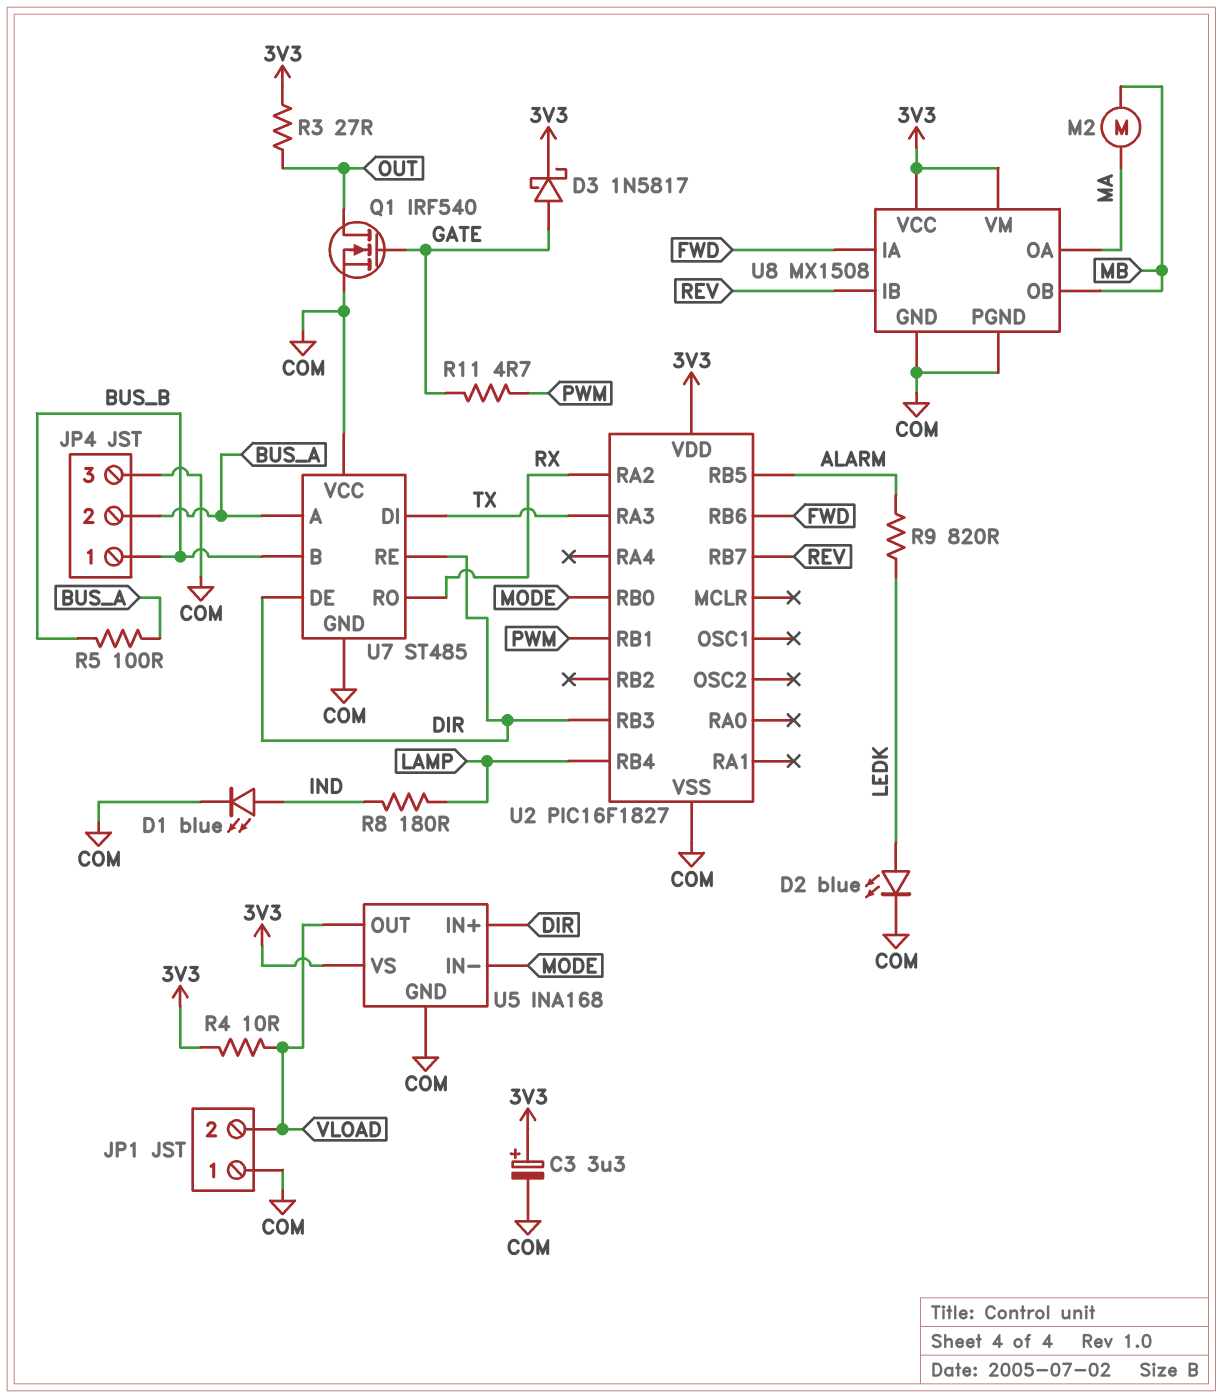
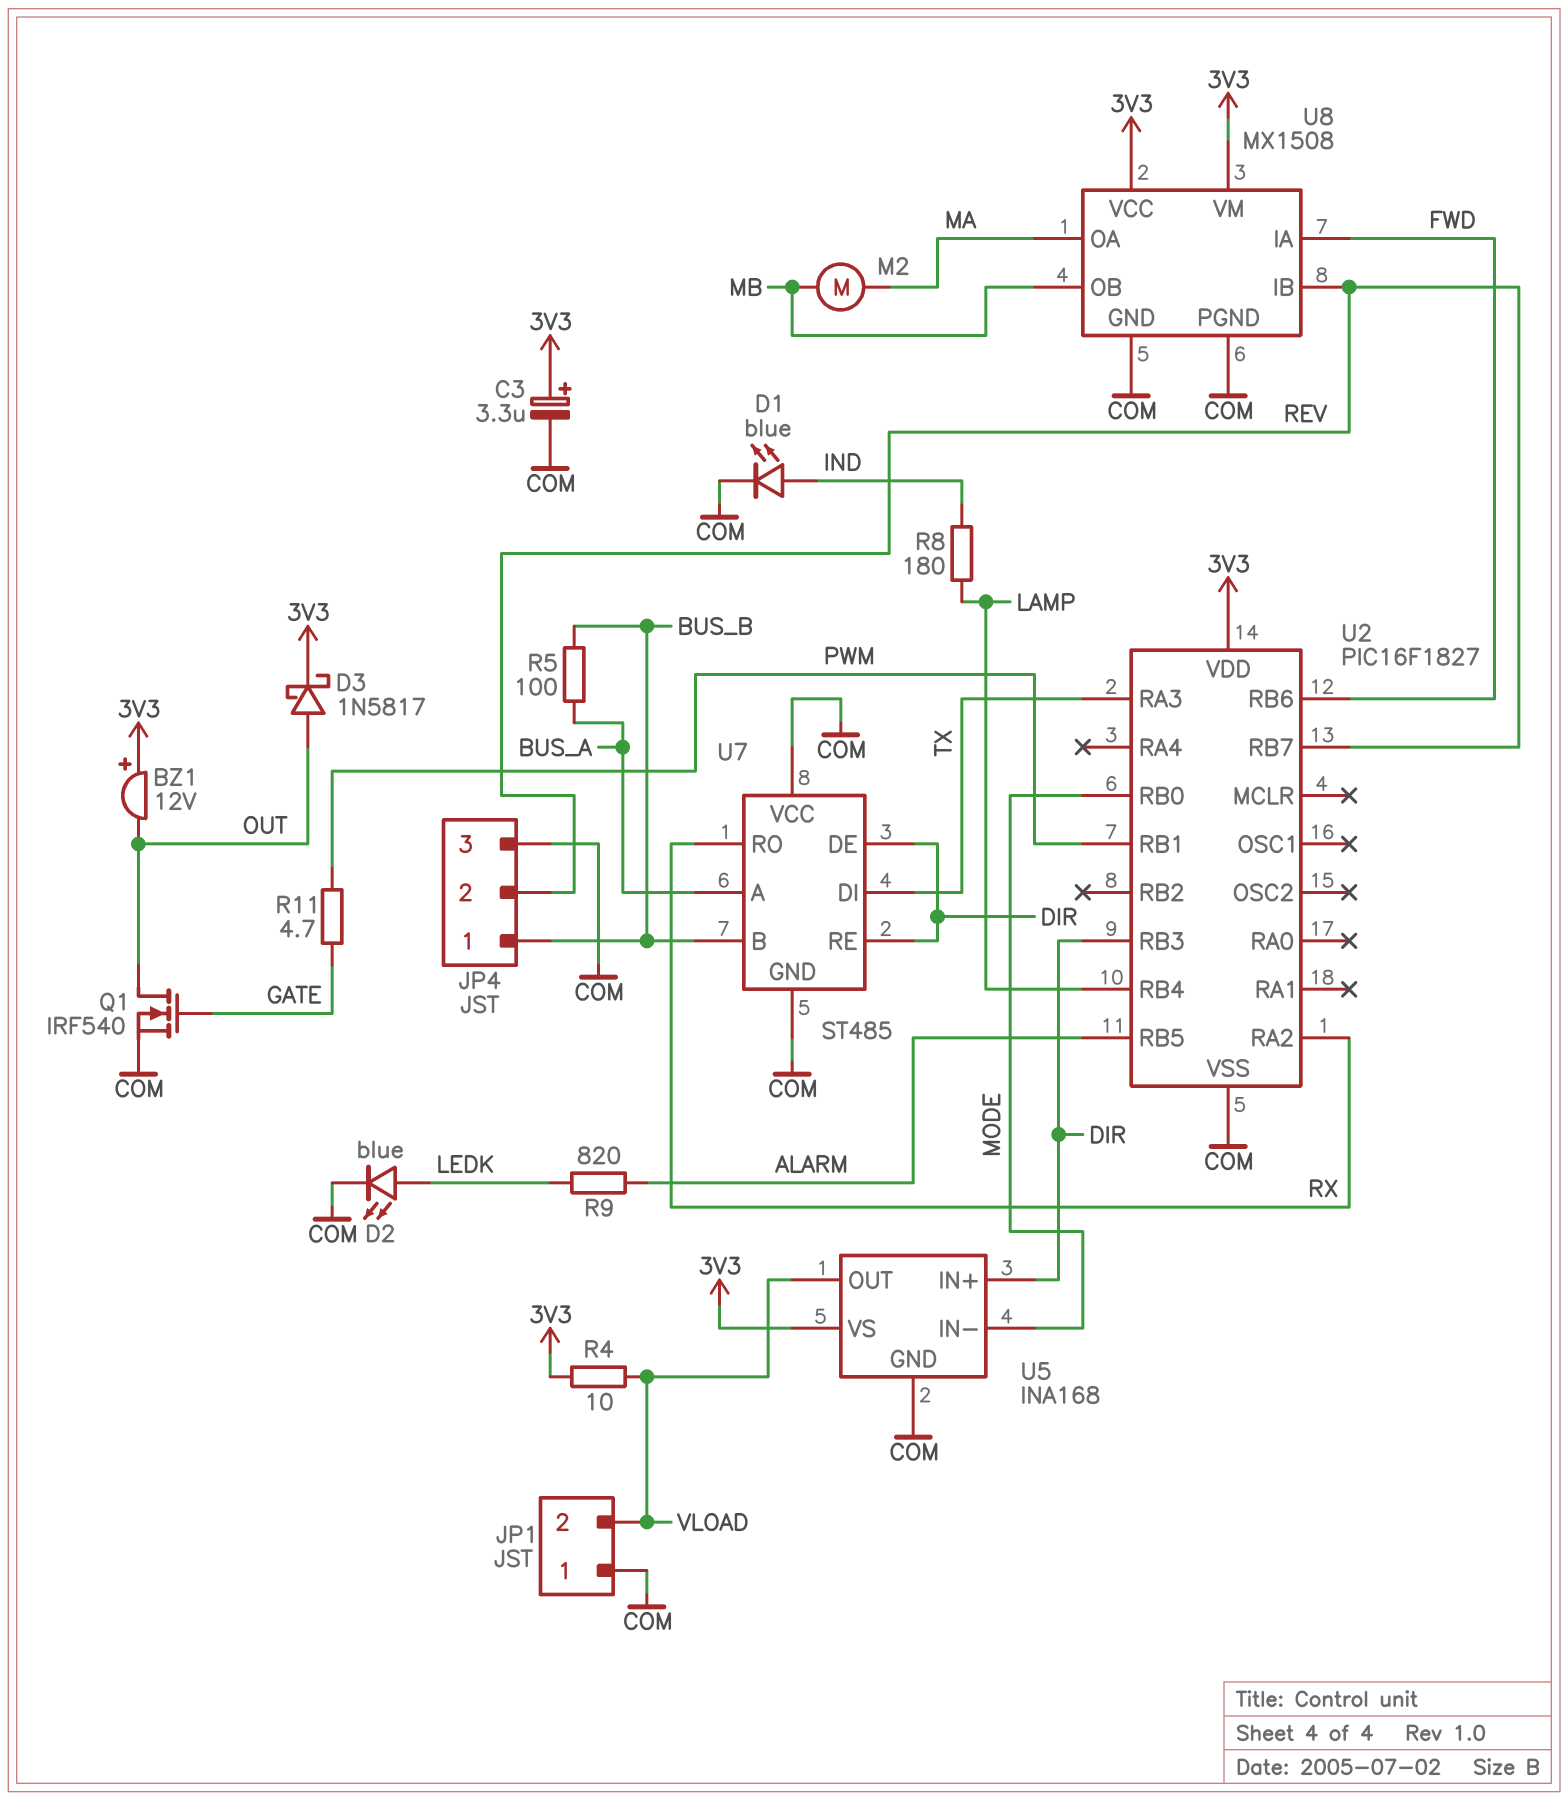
BZ1: none -> buzzer 12V (plus 3V3, minus OUT)
D3: schottky 1N5817 (A GATE, K 3V3) -> schottky 1N5817 (A OUT, K 3V3)
JP4 pin 2: BUS_A -> REV
R3: 27 (3V3, OUT) -> none

